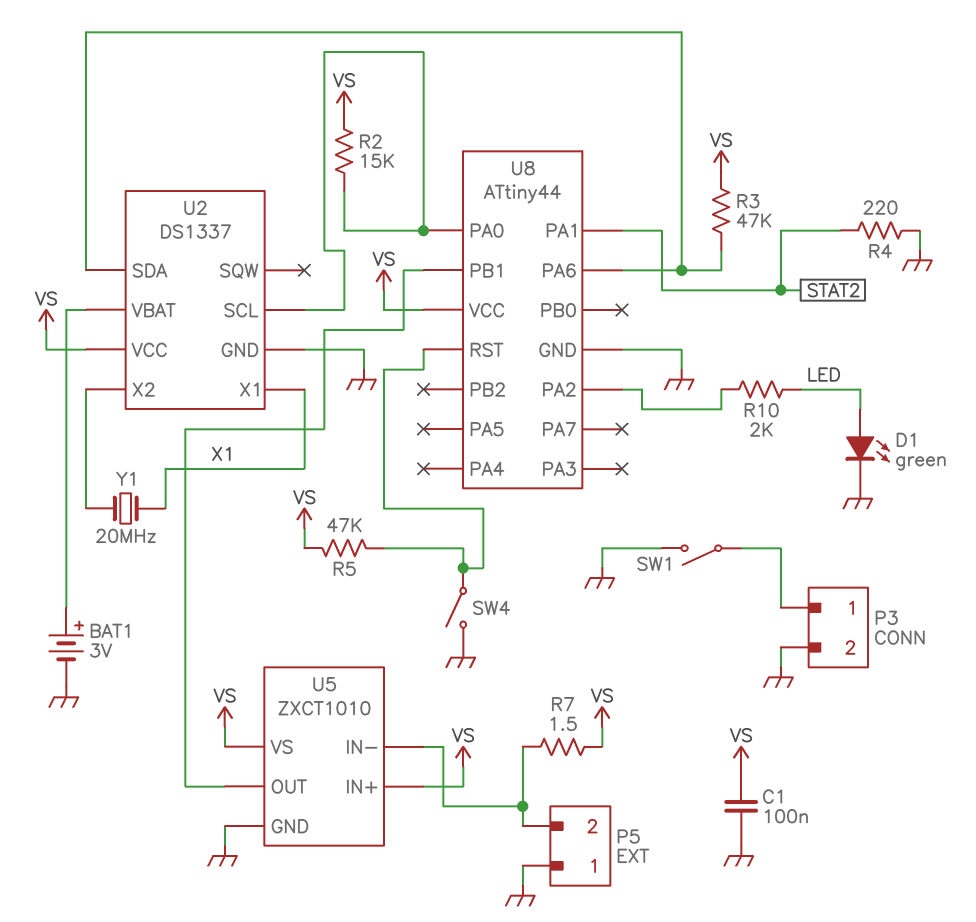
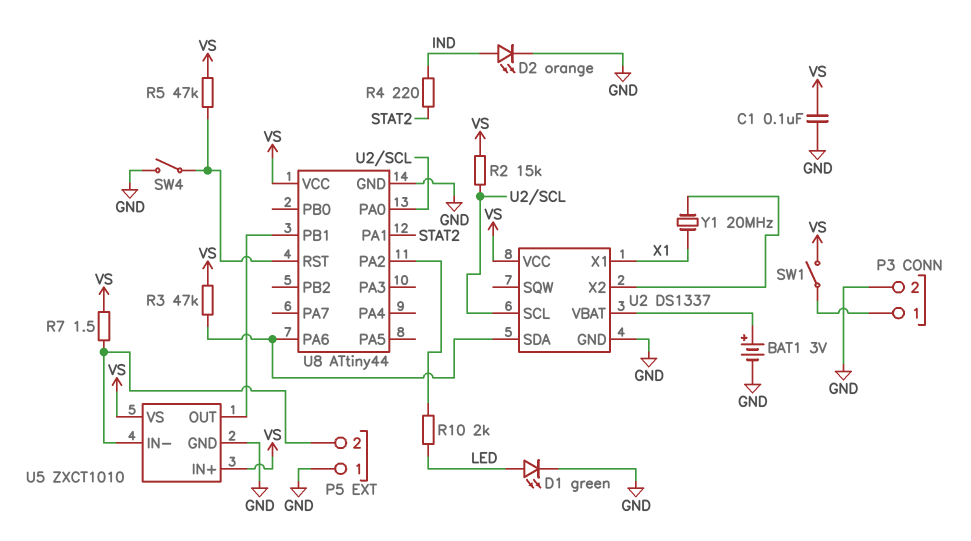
D2: none -> LED orange (A IND, K GND)
R4: 220 (GND, STAT2) -> 220 (IND, STAT2)
SW1: switch (GND, P3/1) -> switch (P3/1, VS)

